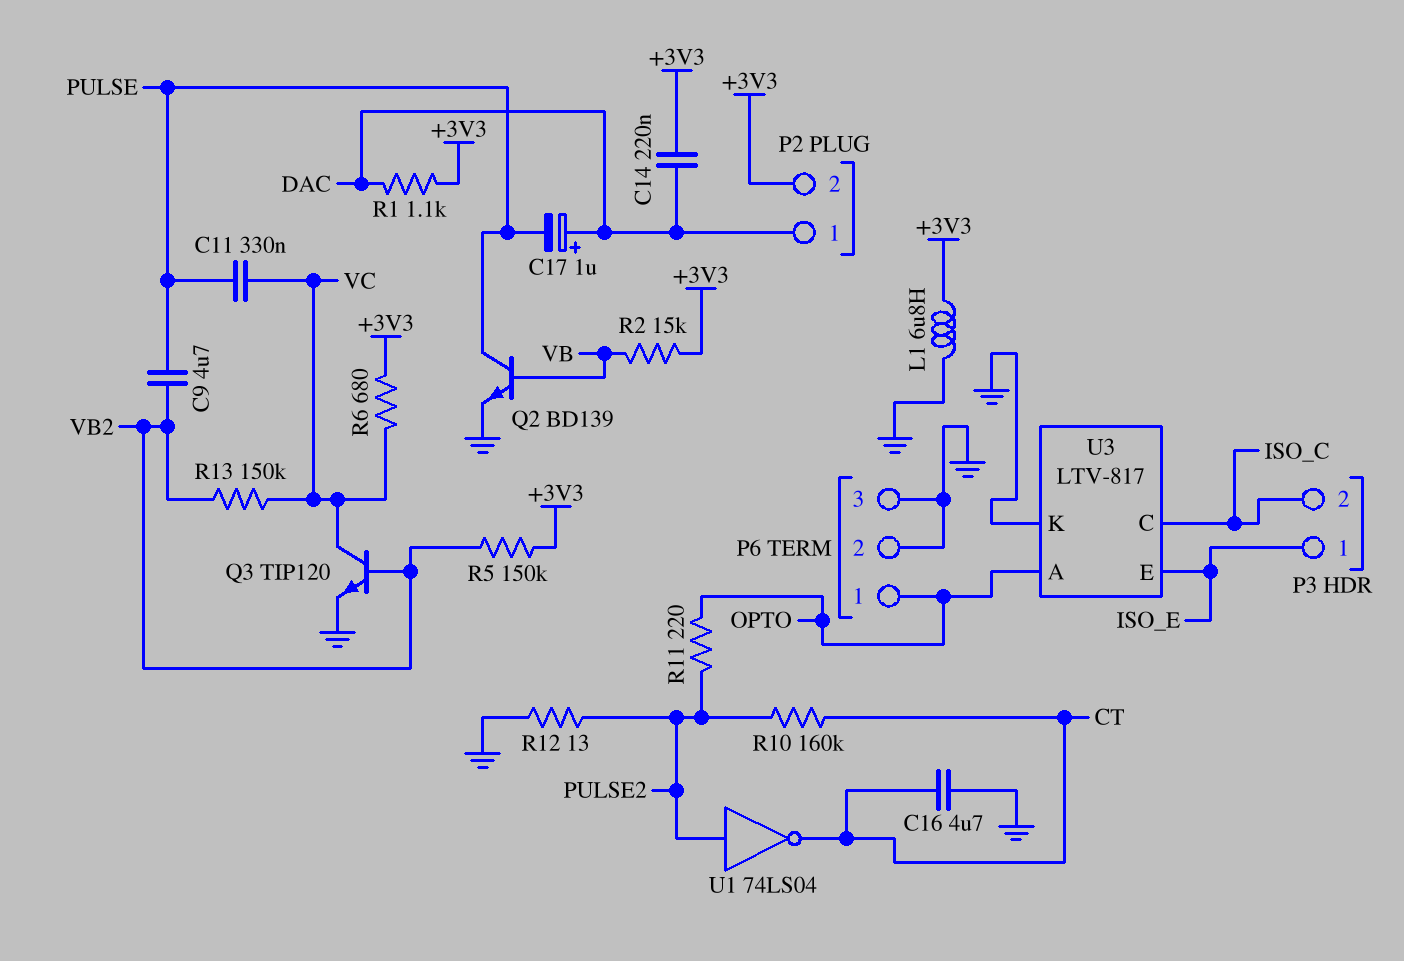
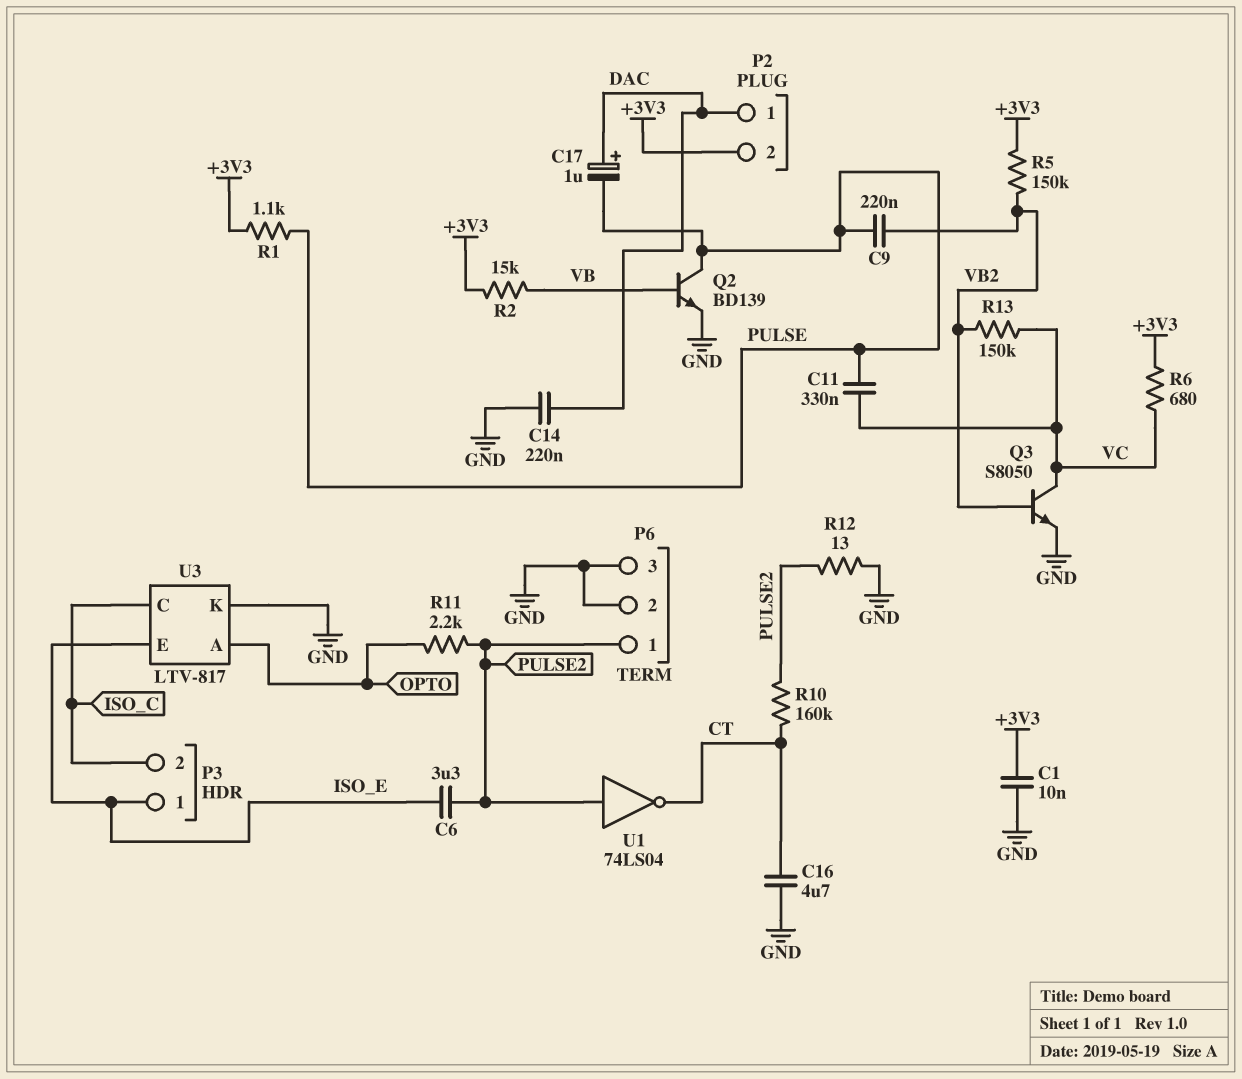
C1: none -> 10nF (+3V3, GND)
C6: none -> 3.3uF (ISO_E, PULSE2)
C9: 4.7uF (PULSE, VB2) -> 220nF (PULSE, VB2)
C14: 220nF (+3V3, DAC) -> 220nF (DAC, GND)
L1: 6.8uH (+3V3, GND) -> none
P6 pin 1: OPTO -> PULSE2
Q3: NPN TIP120 (B VB2, C VC, E GND) -> NPN S8050 (B VB2, C VC, E GND)
R1: 1.1k (+3V3, DAC) -> 1.1k (+3V3, PULSE)
R11: 220 (OPTO, PULSE2) -> 2.2k (OPTO, PULSE2)

